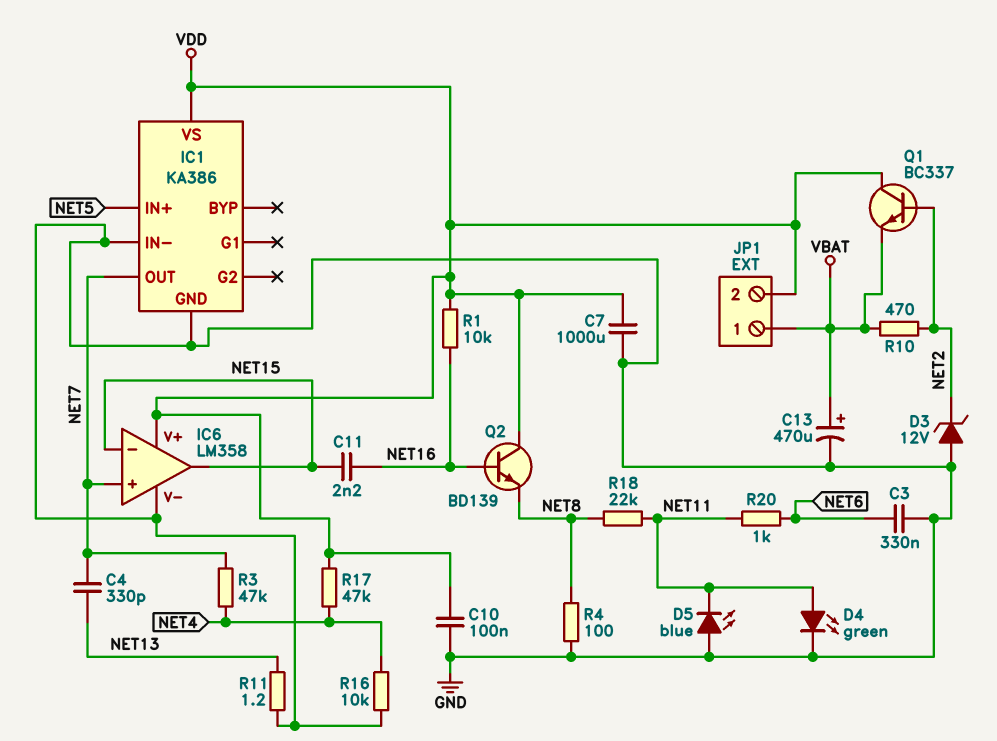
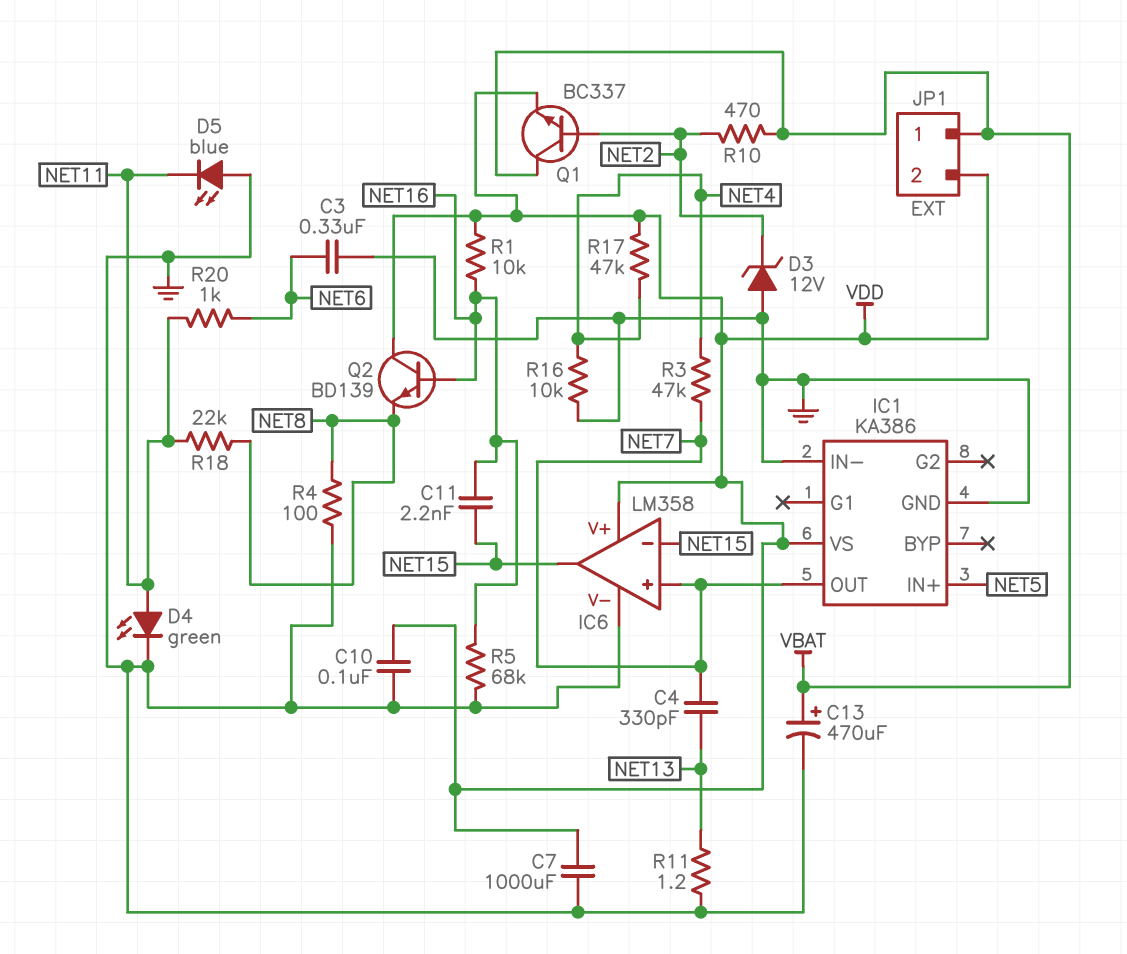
Q1: NPN BC337 (B NET2, C VDD, E VBAT) -> NPN BC337 (B NET2, C VBAT, E VDD)
R5: none -> 68k (GND, NET16)

